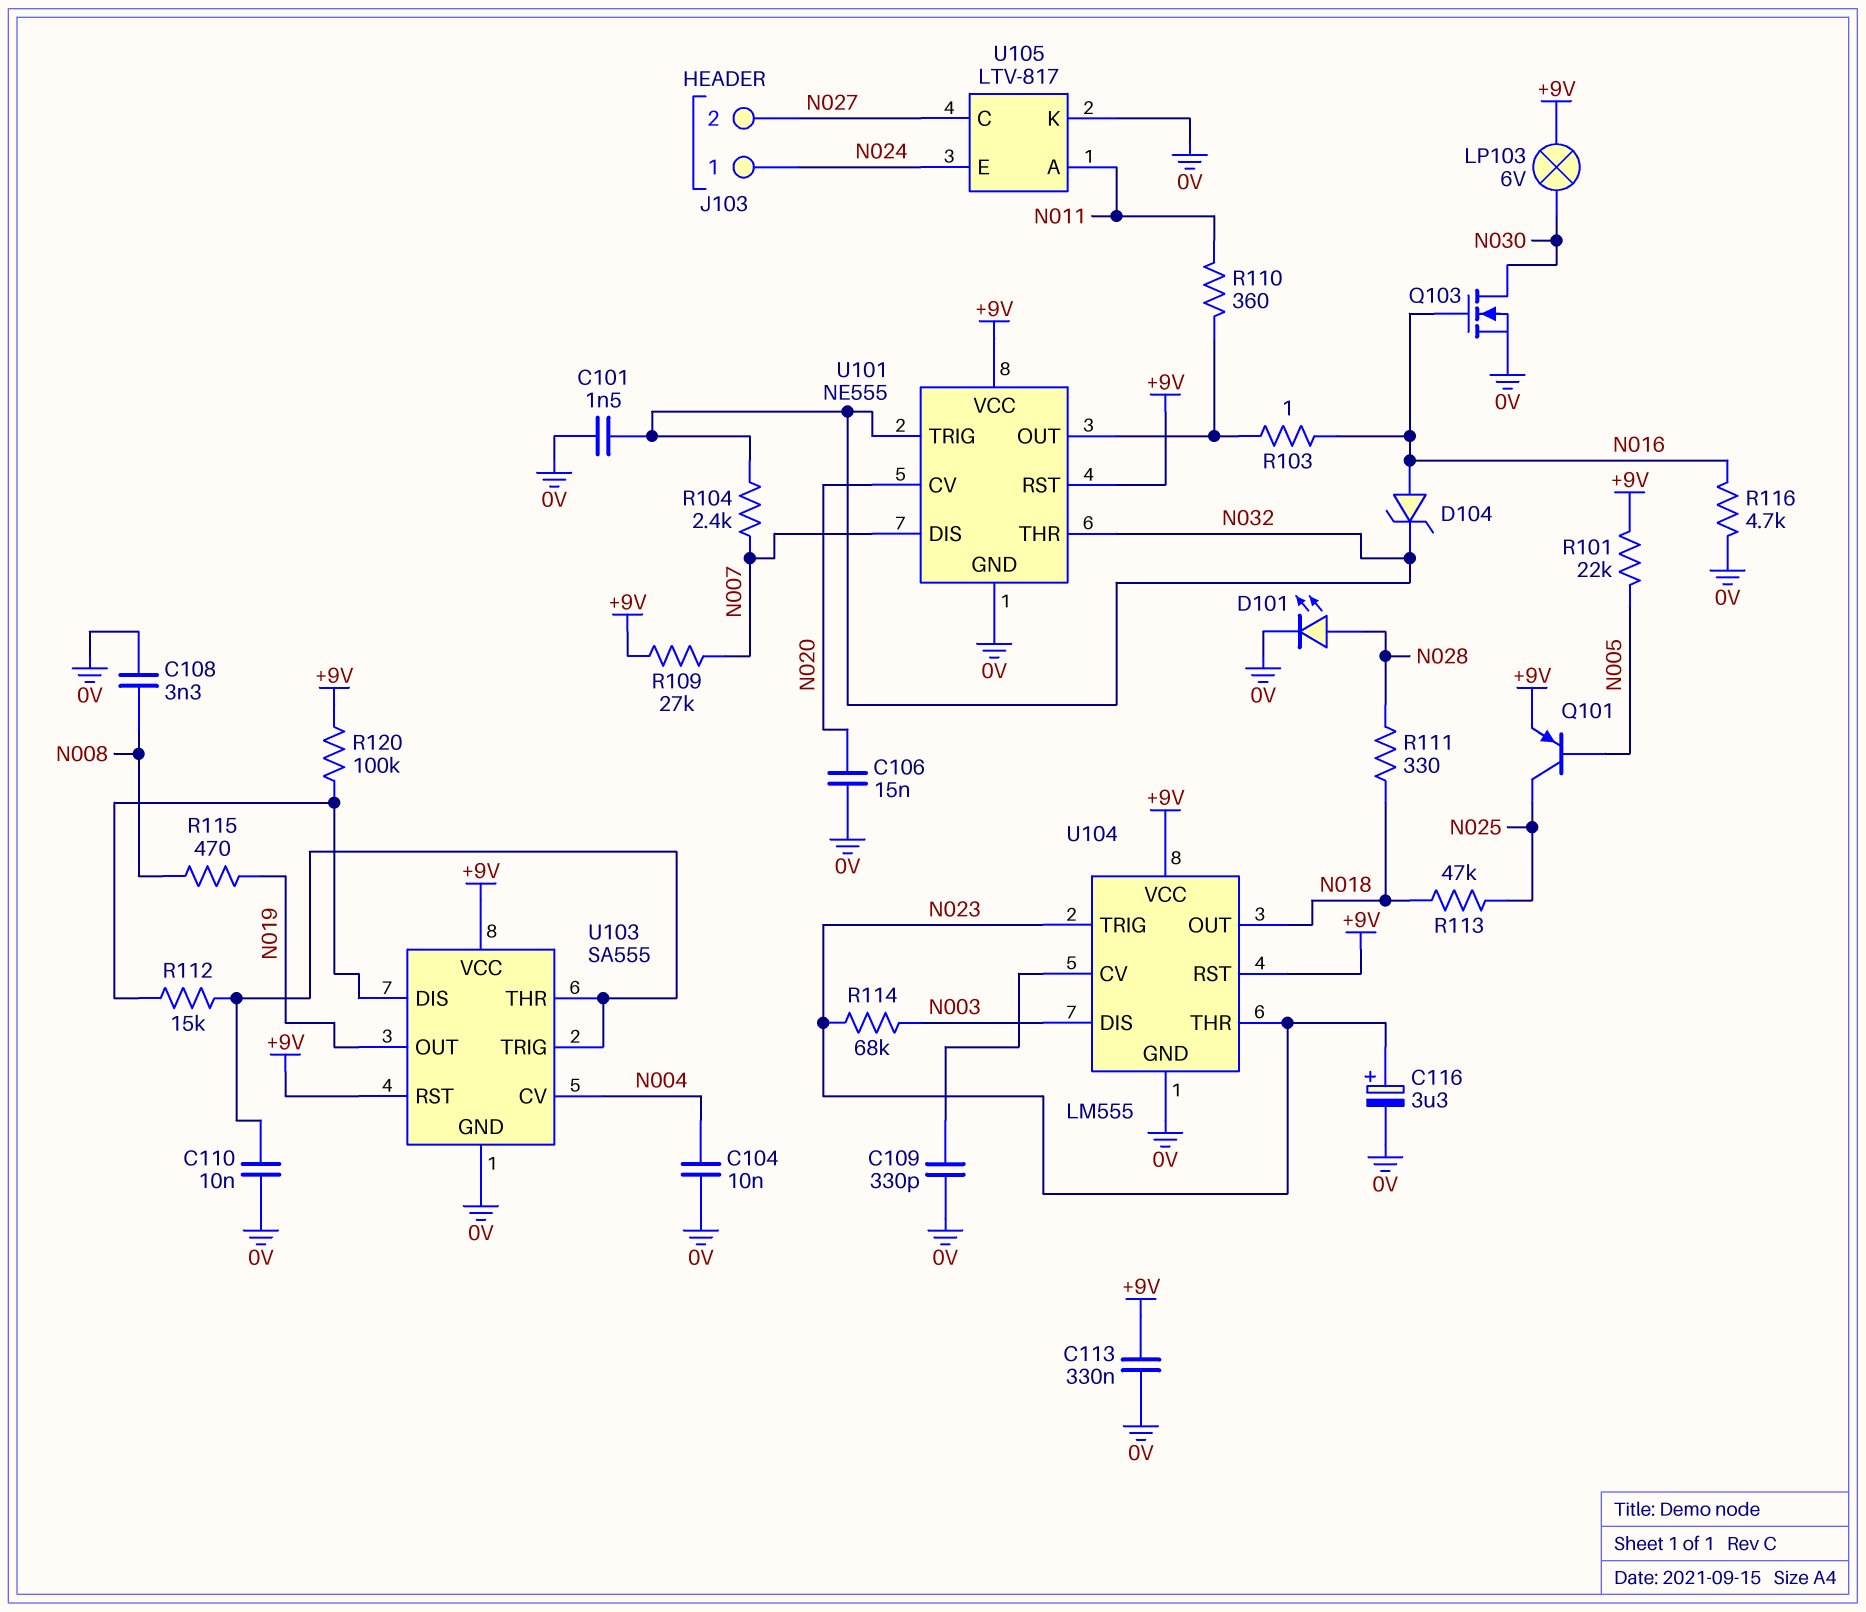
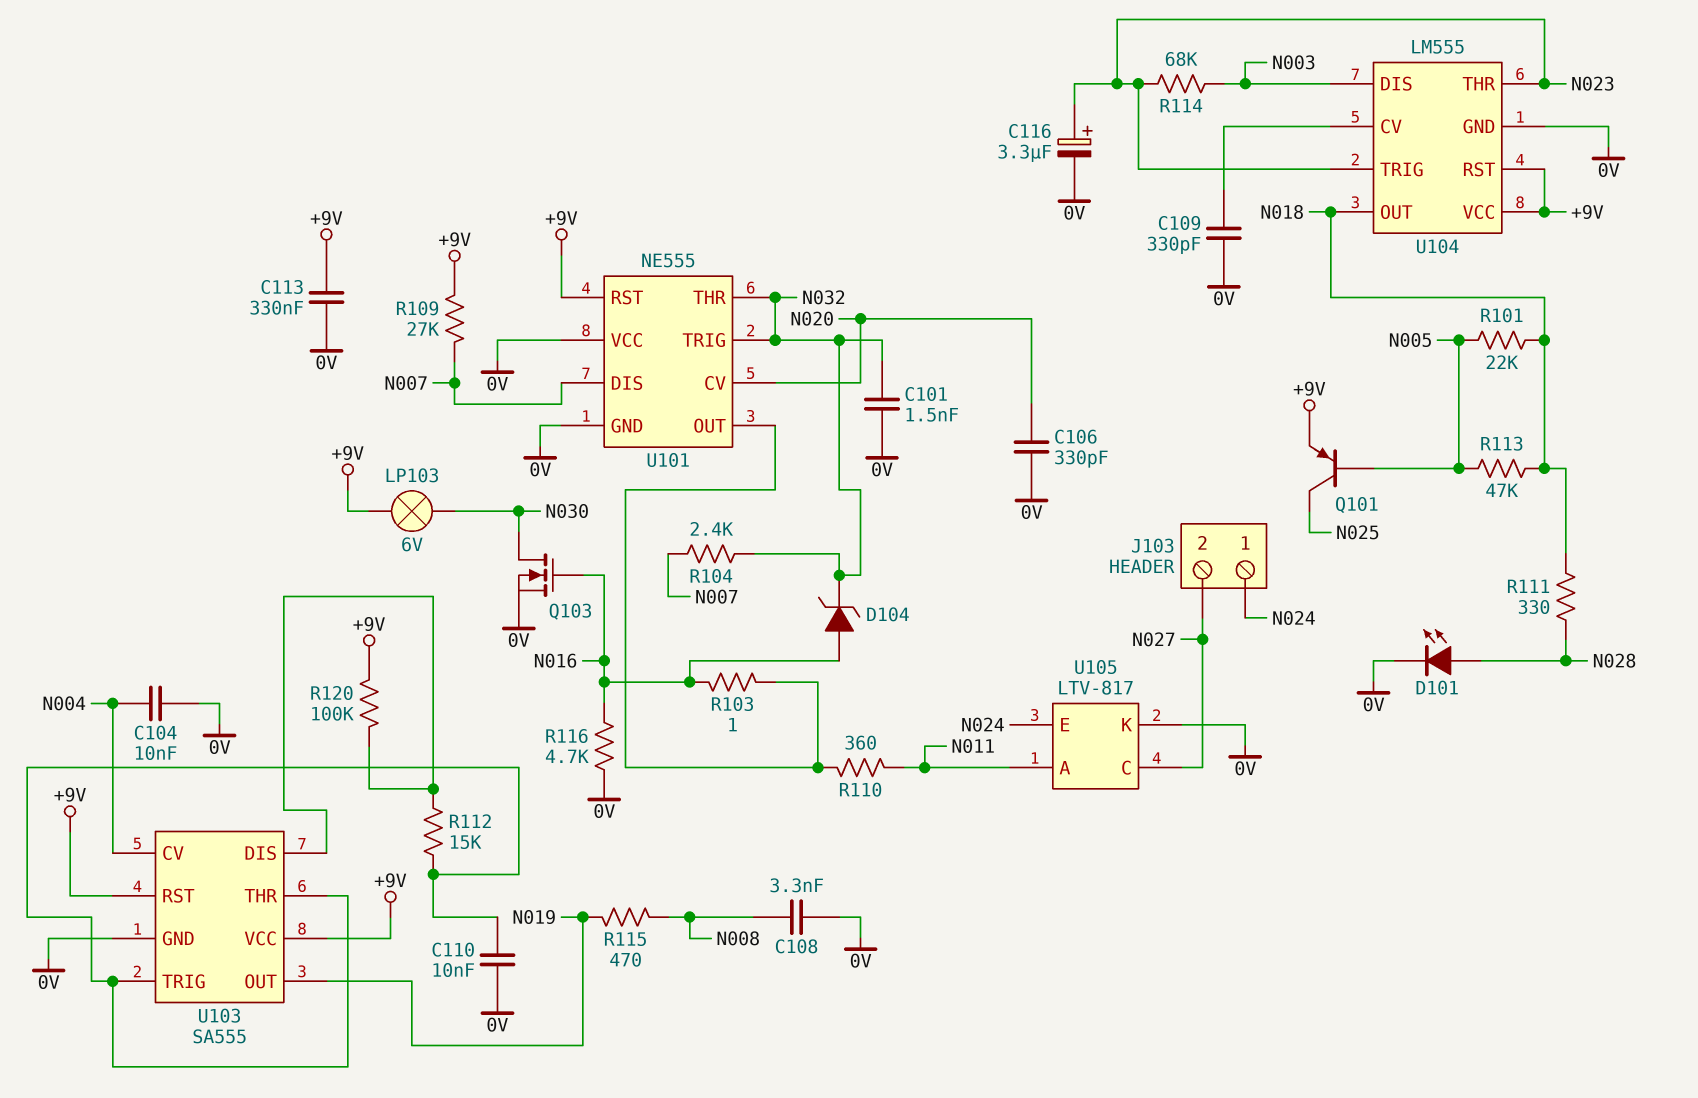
C106: 15nF (0V, N020) -> 330pF (0V, N020)
R101: 22k (+9V, N005) -> 22k (N005, N018)
R113: 47k (N018, N025) -> 47k (N005, N018)
U101 pin VCC: +9V -> 0V

